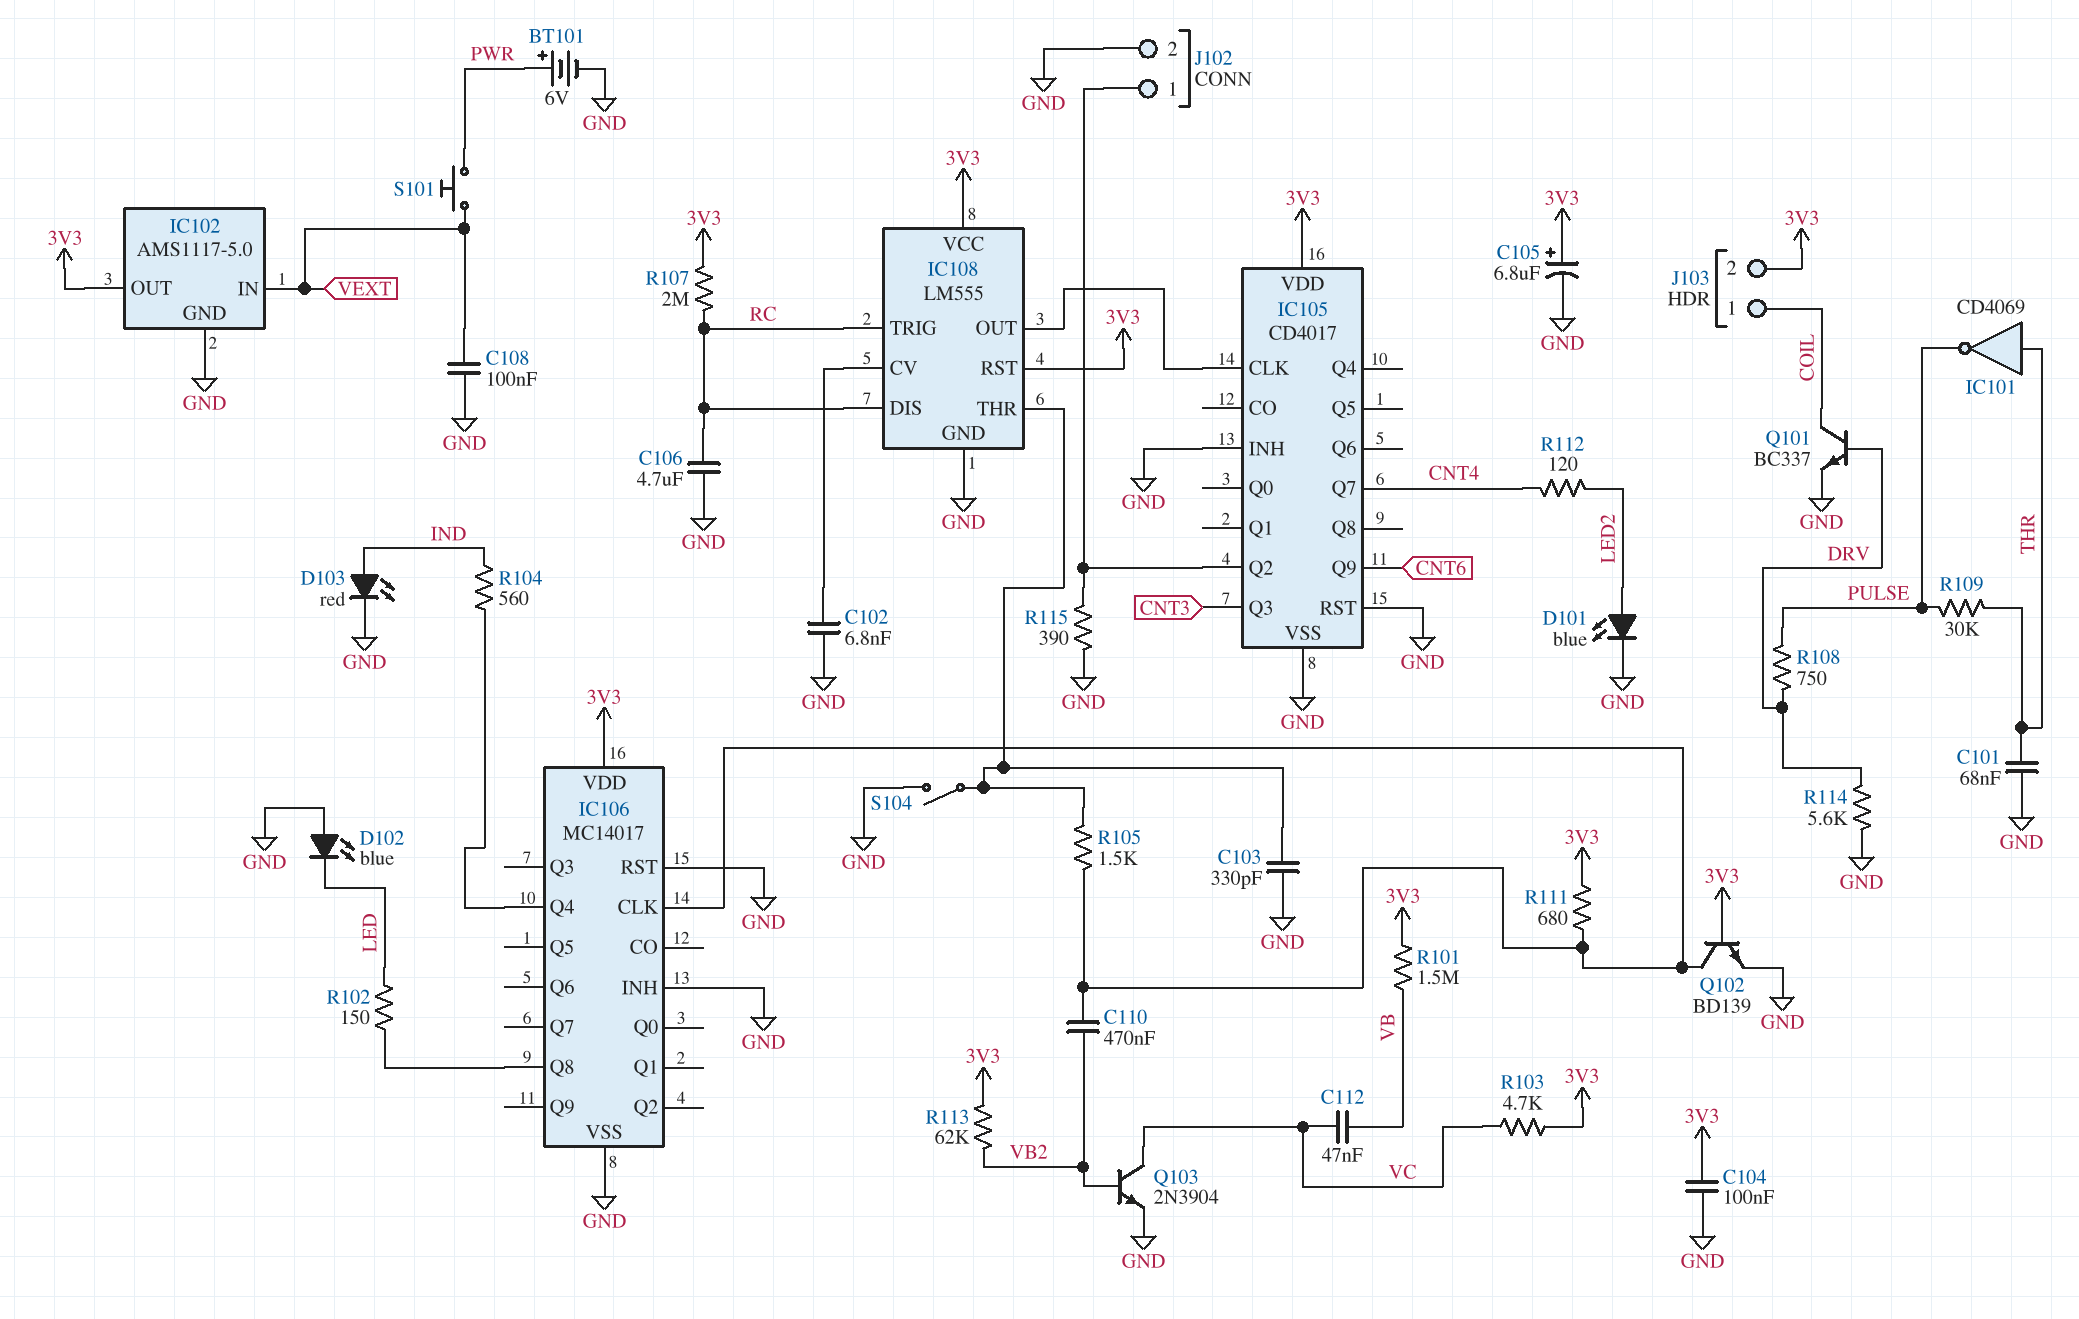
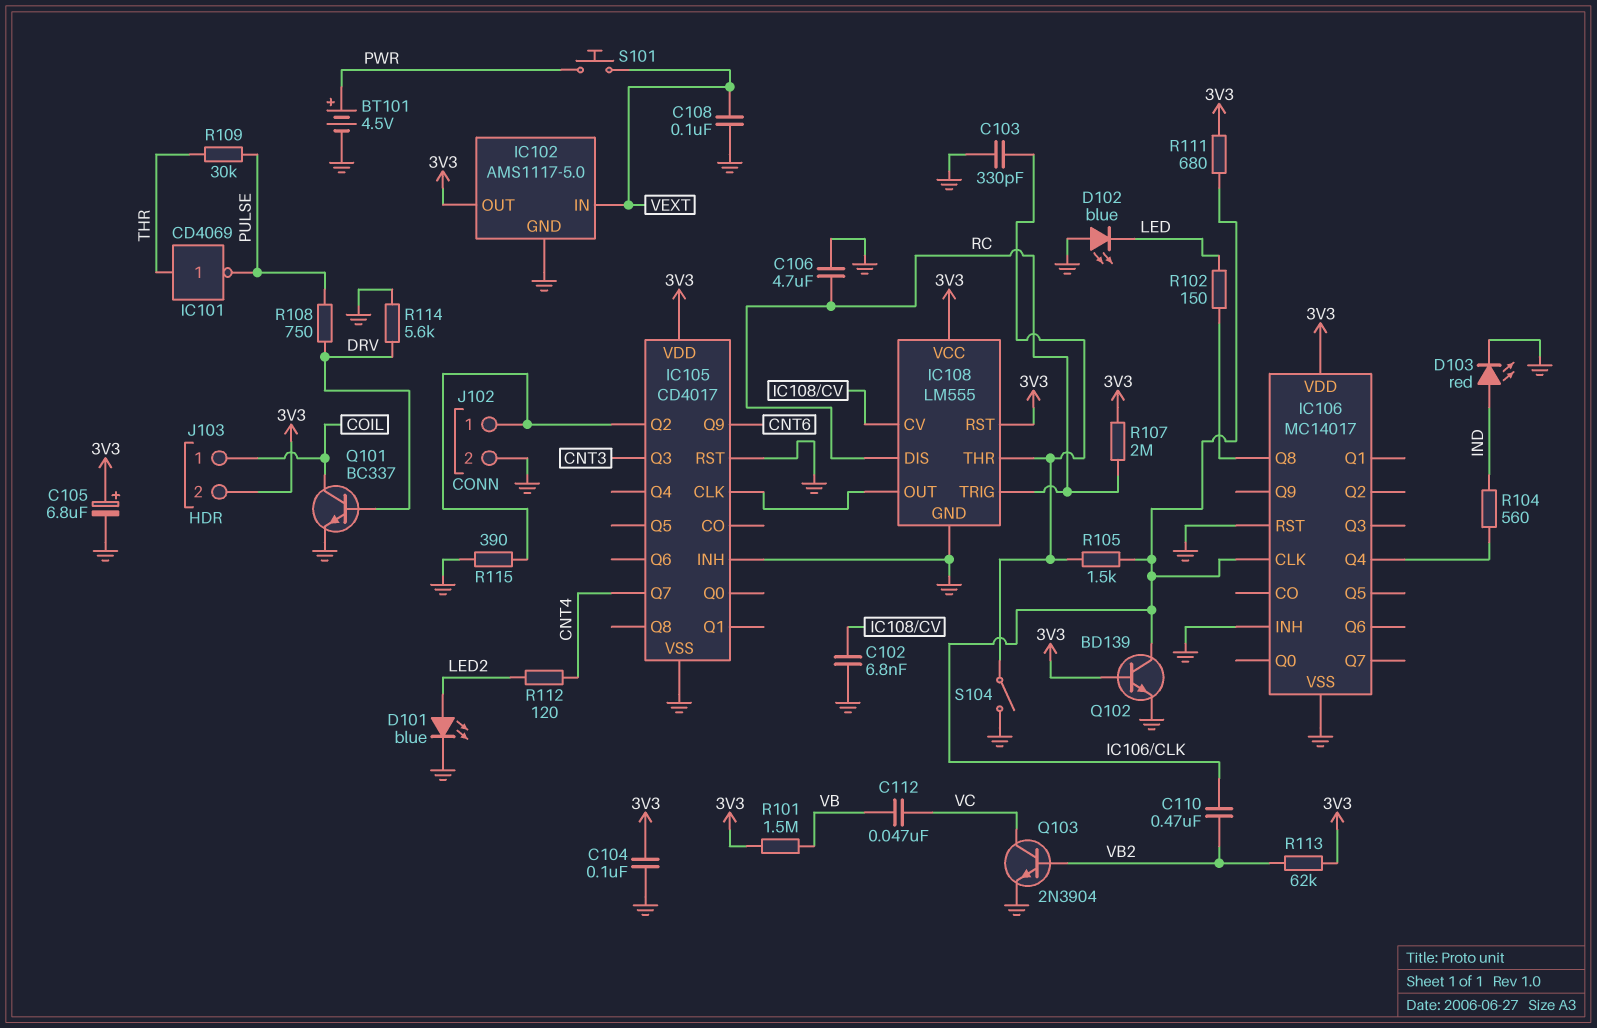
BT101: 6V (plus PWR, minus GND) -> 4.5V (plus PWR, minus GND)
C101: 68nF (GND, THR) -> none
R103: 4.7k (3V3, VC) -> none

